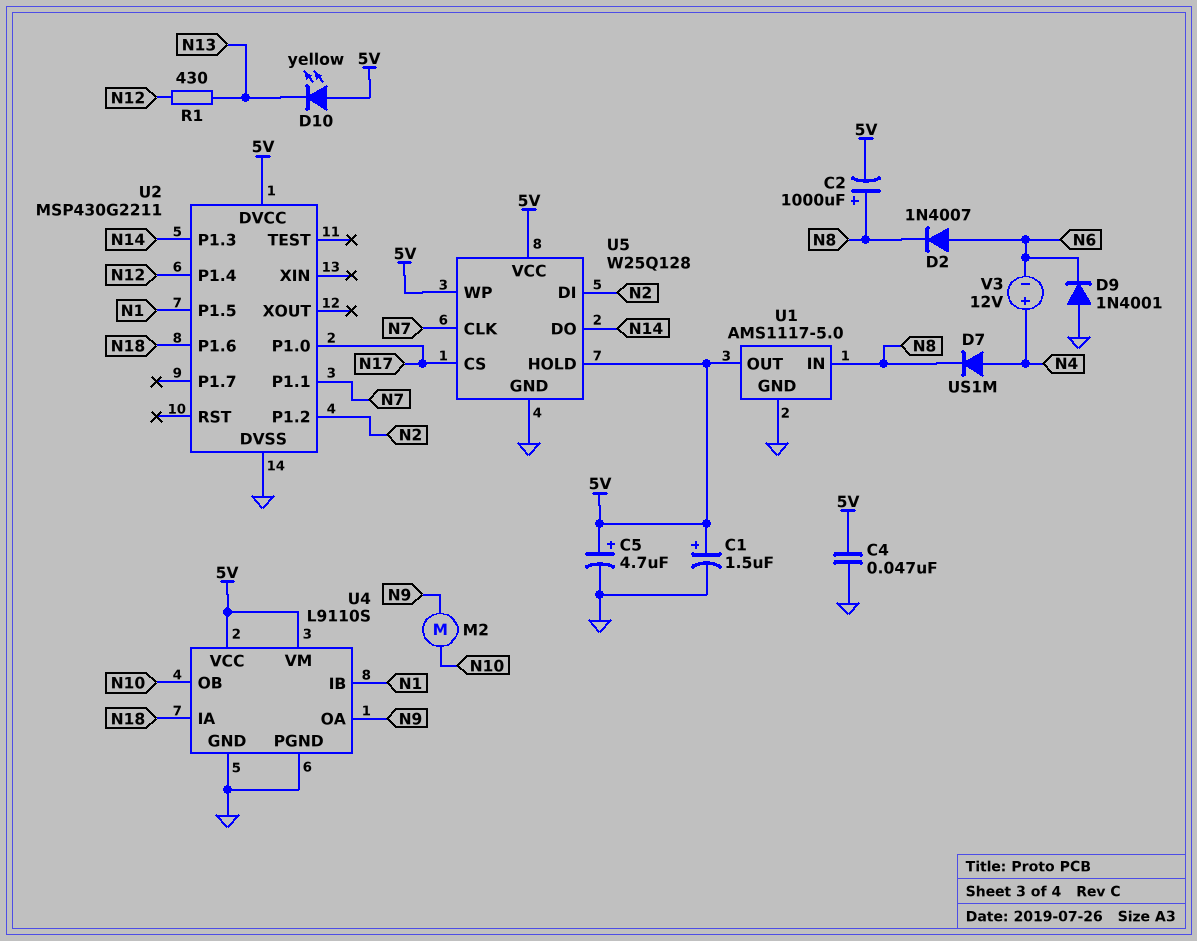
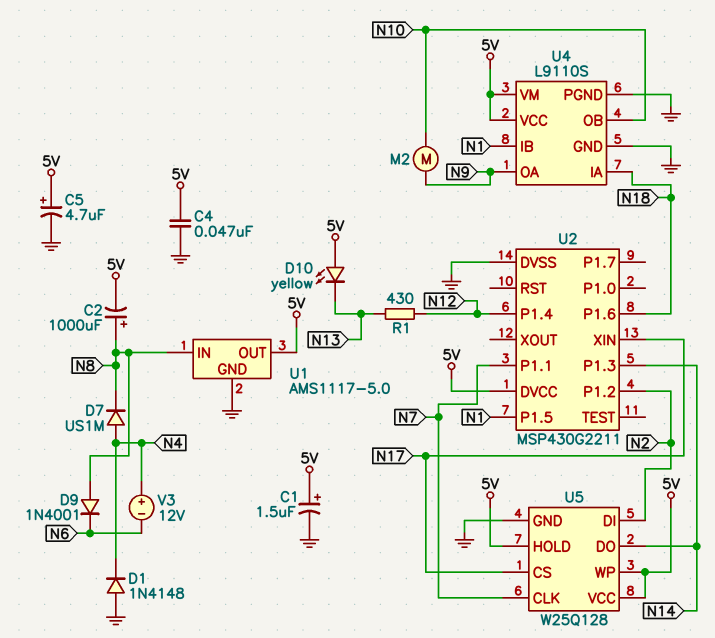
D1: none -> diode 1N4148 (A GND, K N4)
D2: diode 1N4007 (A N6, K N8) -> none
D9: diode 1N4001 (A GND, K N6) -> diode 1N4001 (A N8, K N6)
U2 pin P1.0: N17 -> none
U2 pin XIN: none -> N17

